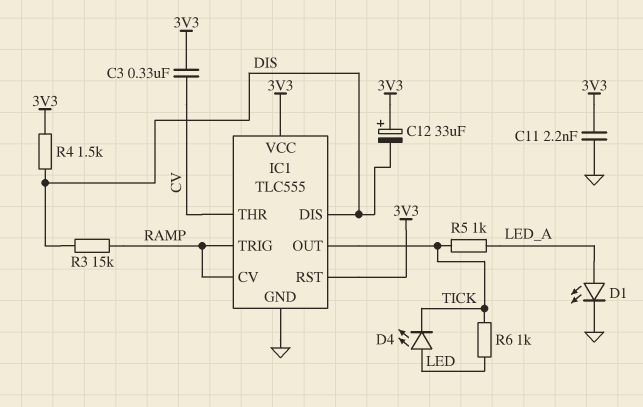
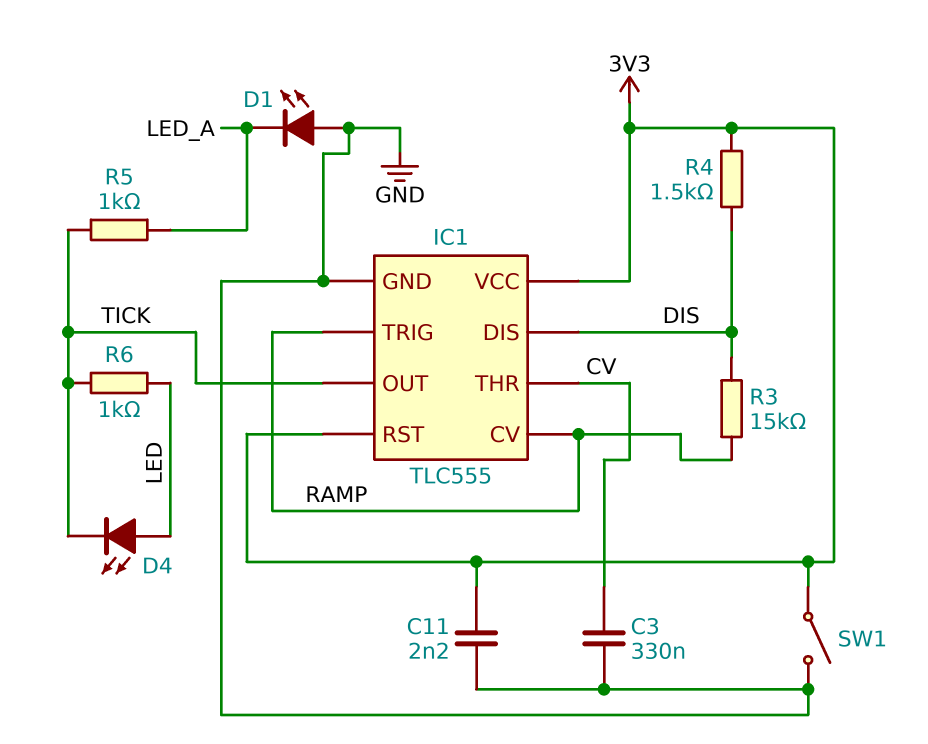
C3: 330nF (3V3, CV) -> 330nF (CV, GND)
C12: 33uF (plus 3V3, minus DIS) -> none
D1: LED (A LED_A, K GND) -> LED (A GND, K LED_A)
SW1: none -> switch (3V3, GND)

